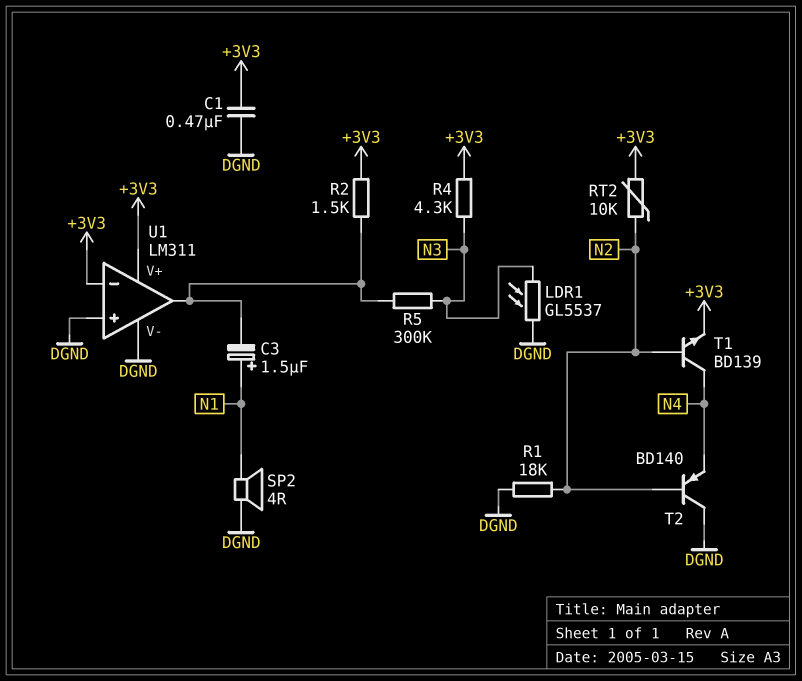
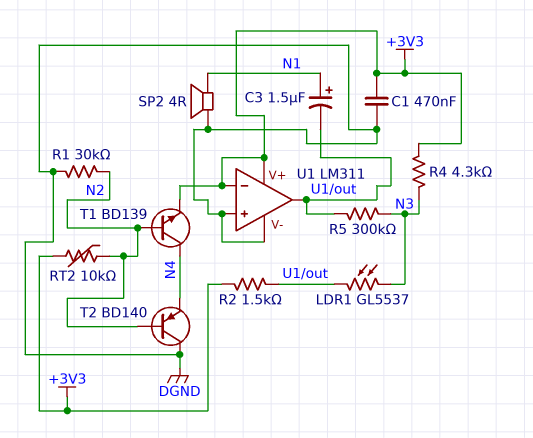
LDR1: GL5537 (DGND, N3) -> GL5537 (N3, U1/out)
R1: 18k (DGND, N2) -> 30k (DGND, N2)

